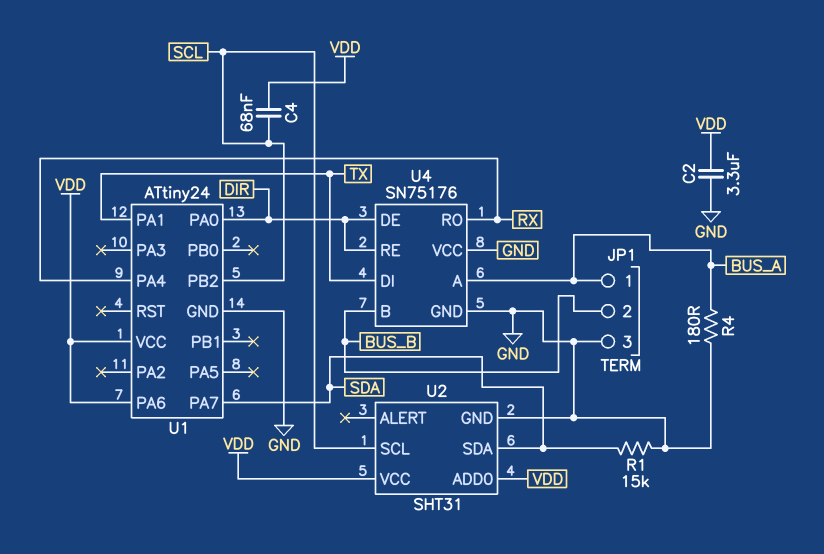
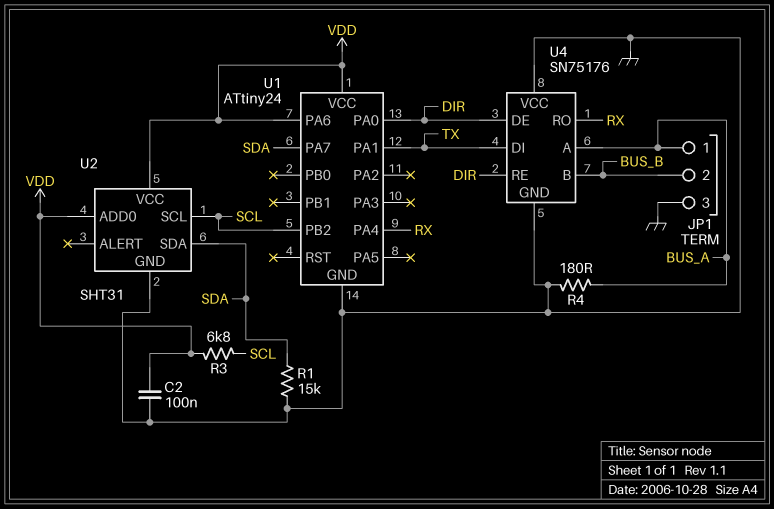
C2: 3.3uF (GND, VDD) -> 100nF (GND, VDD)
C4: 68nF (SCL, VDD) -> none
R3: none -> 6.8k (SCL, VDD)

